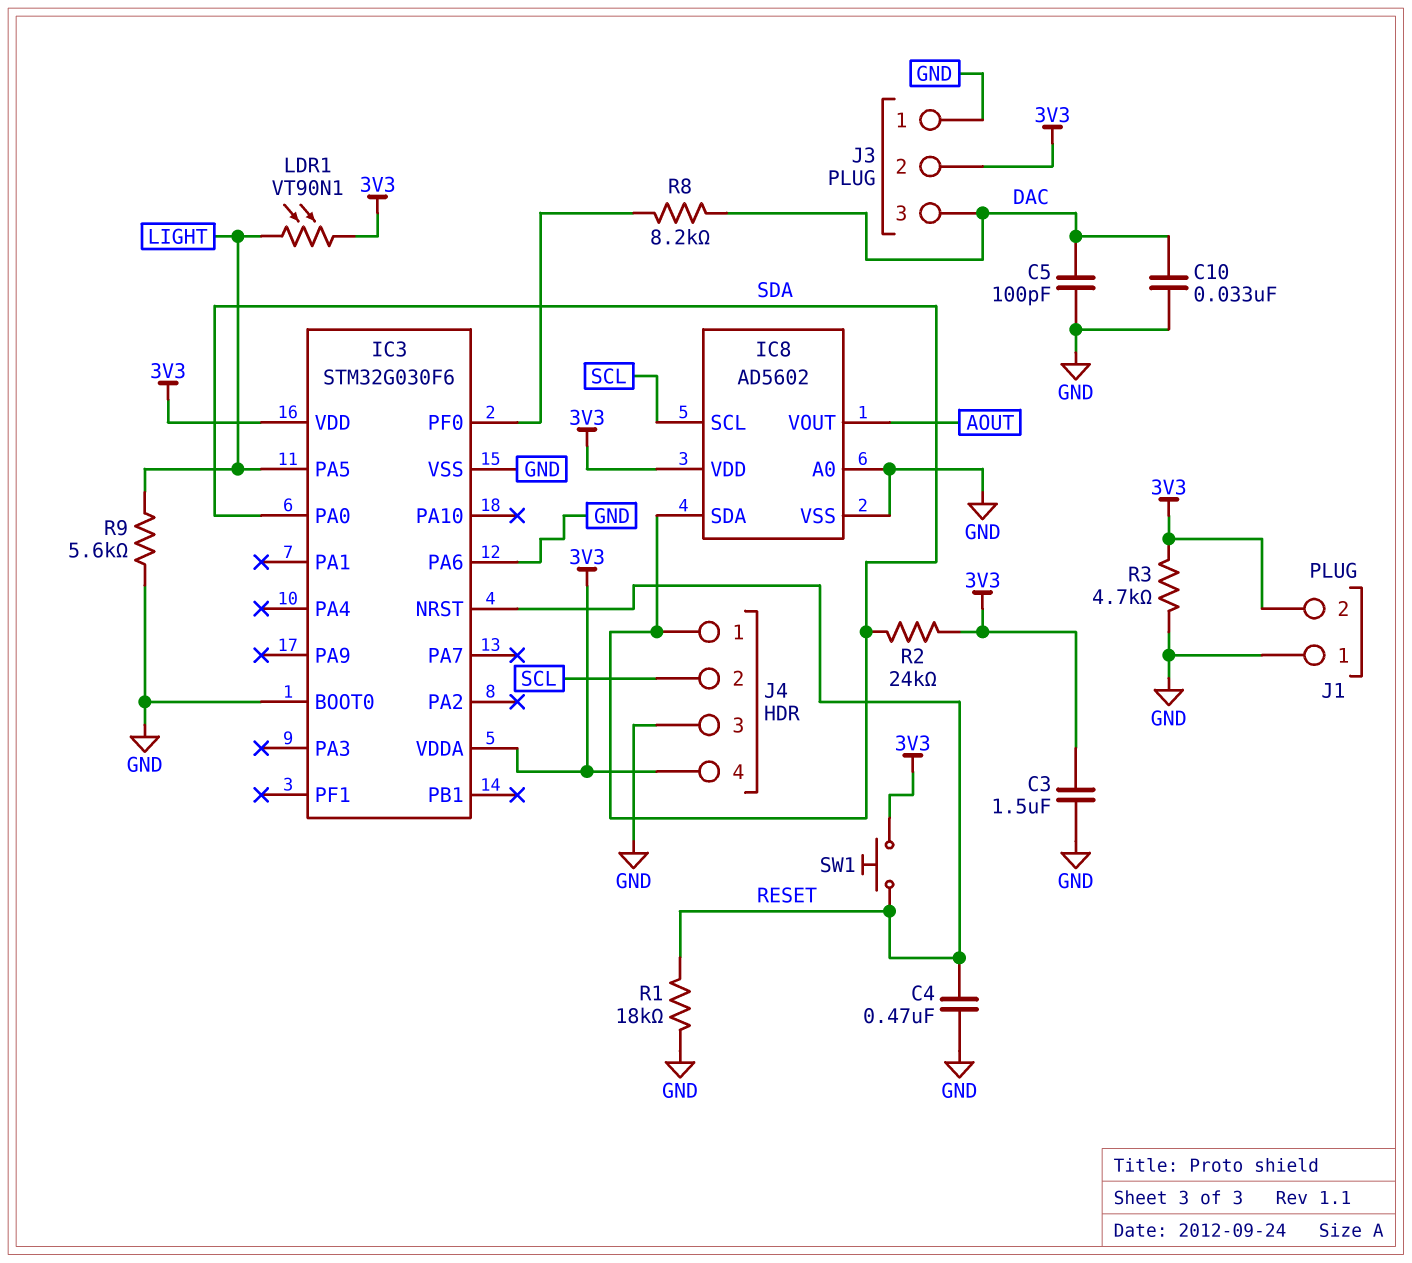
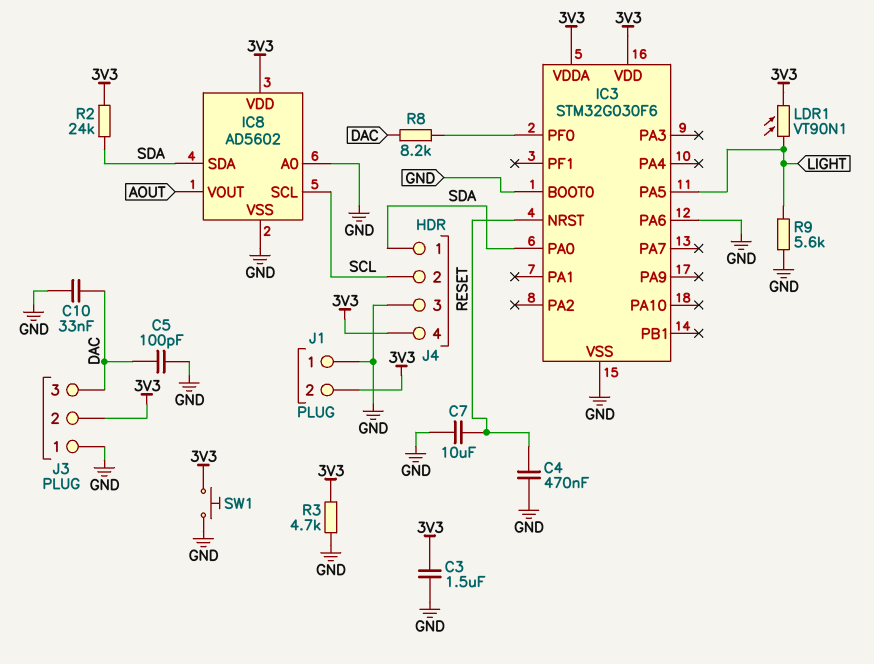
C7: none -> 10uF (GND, RESET)
R1: 18k (GND, RESET) -> none
SW1: button (3V3, RESET) -> button (3V3, GND)

